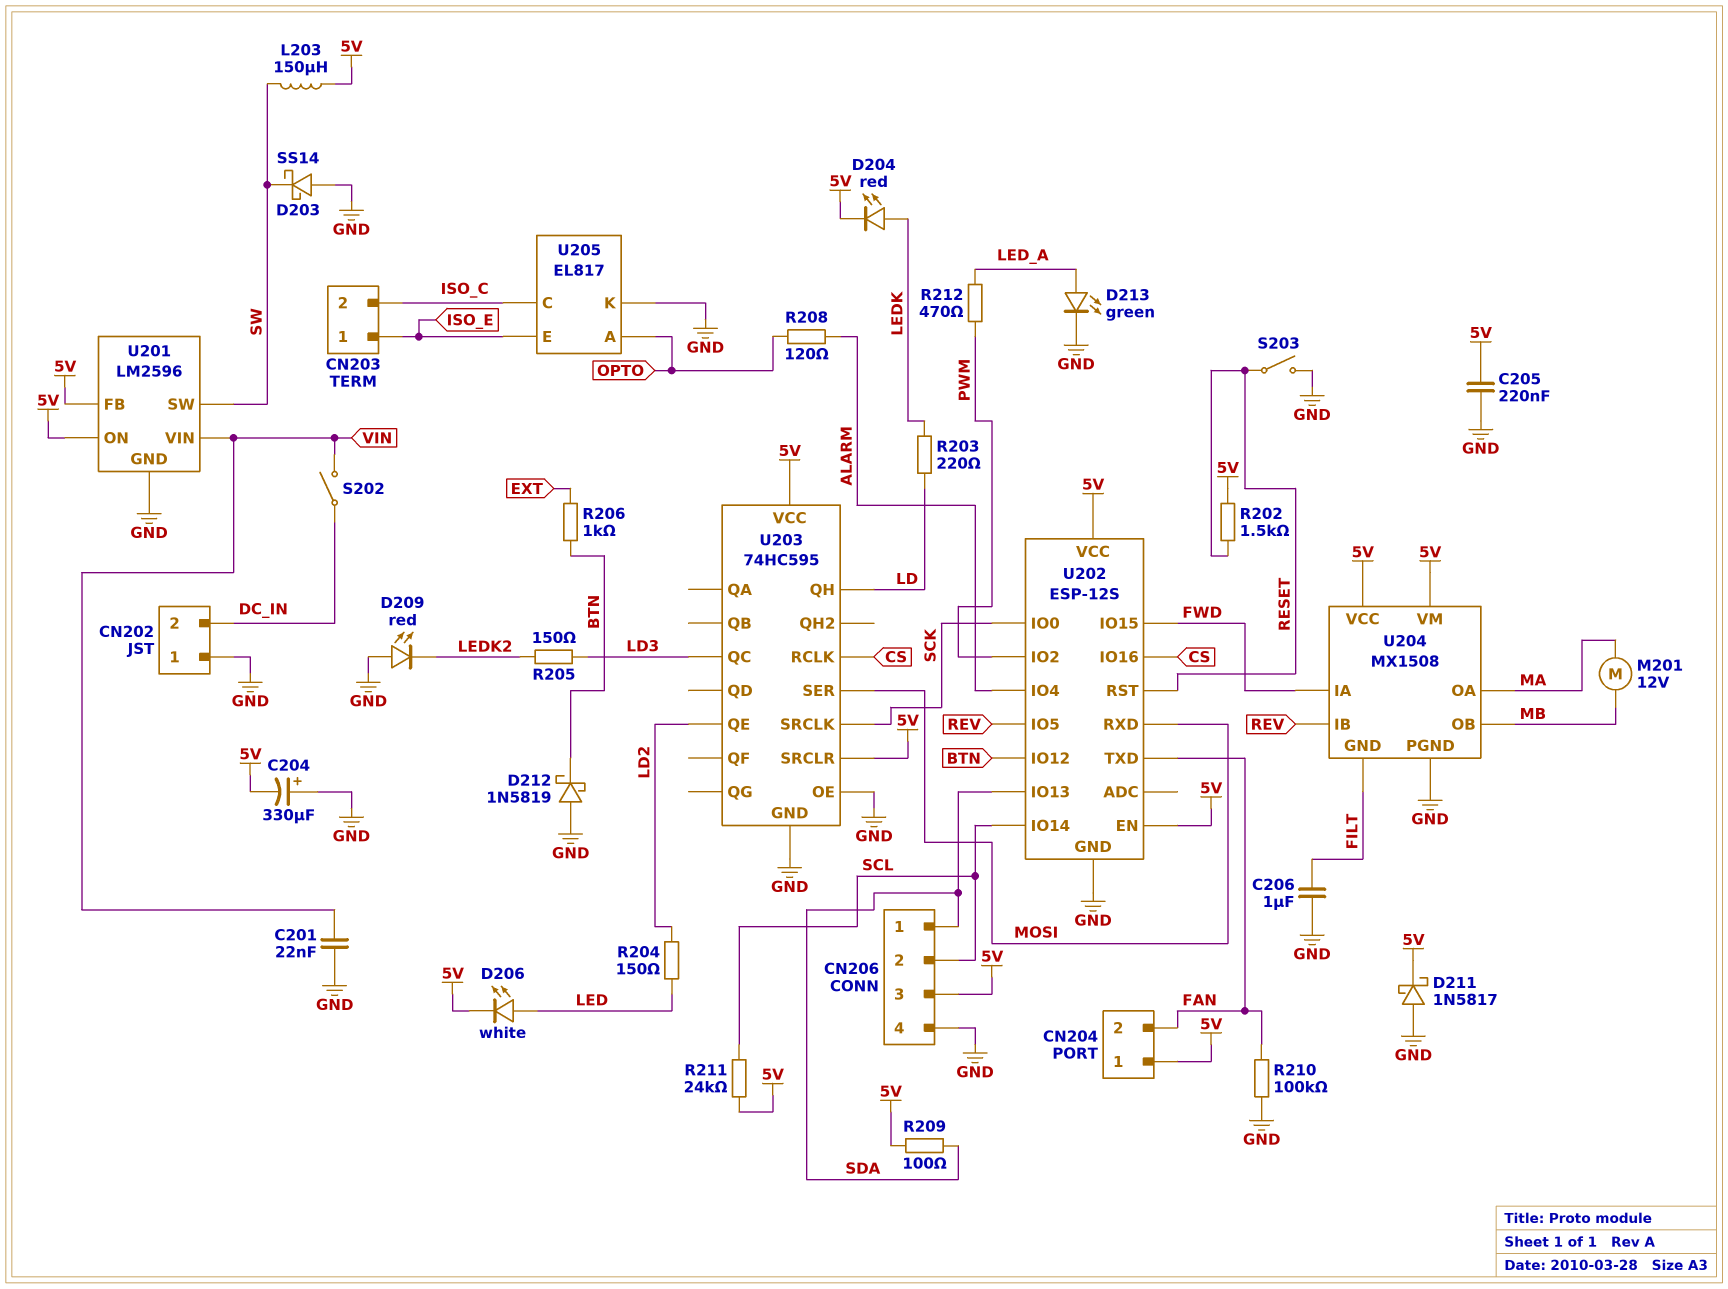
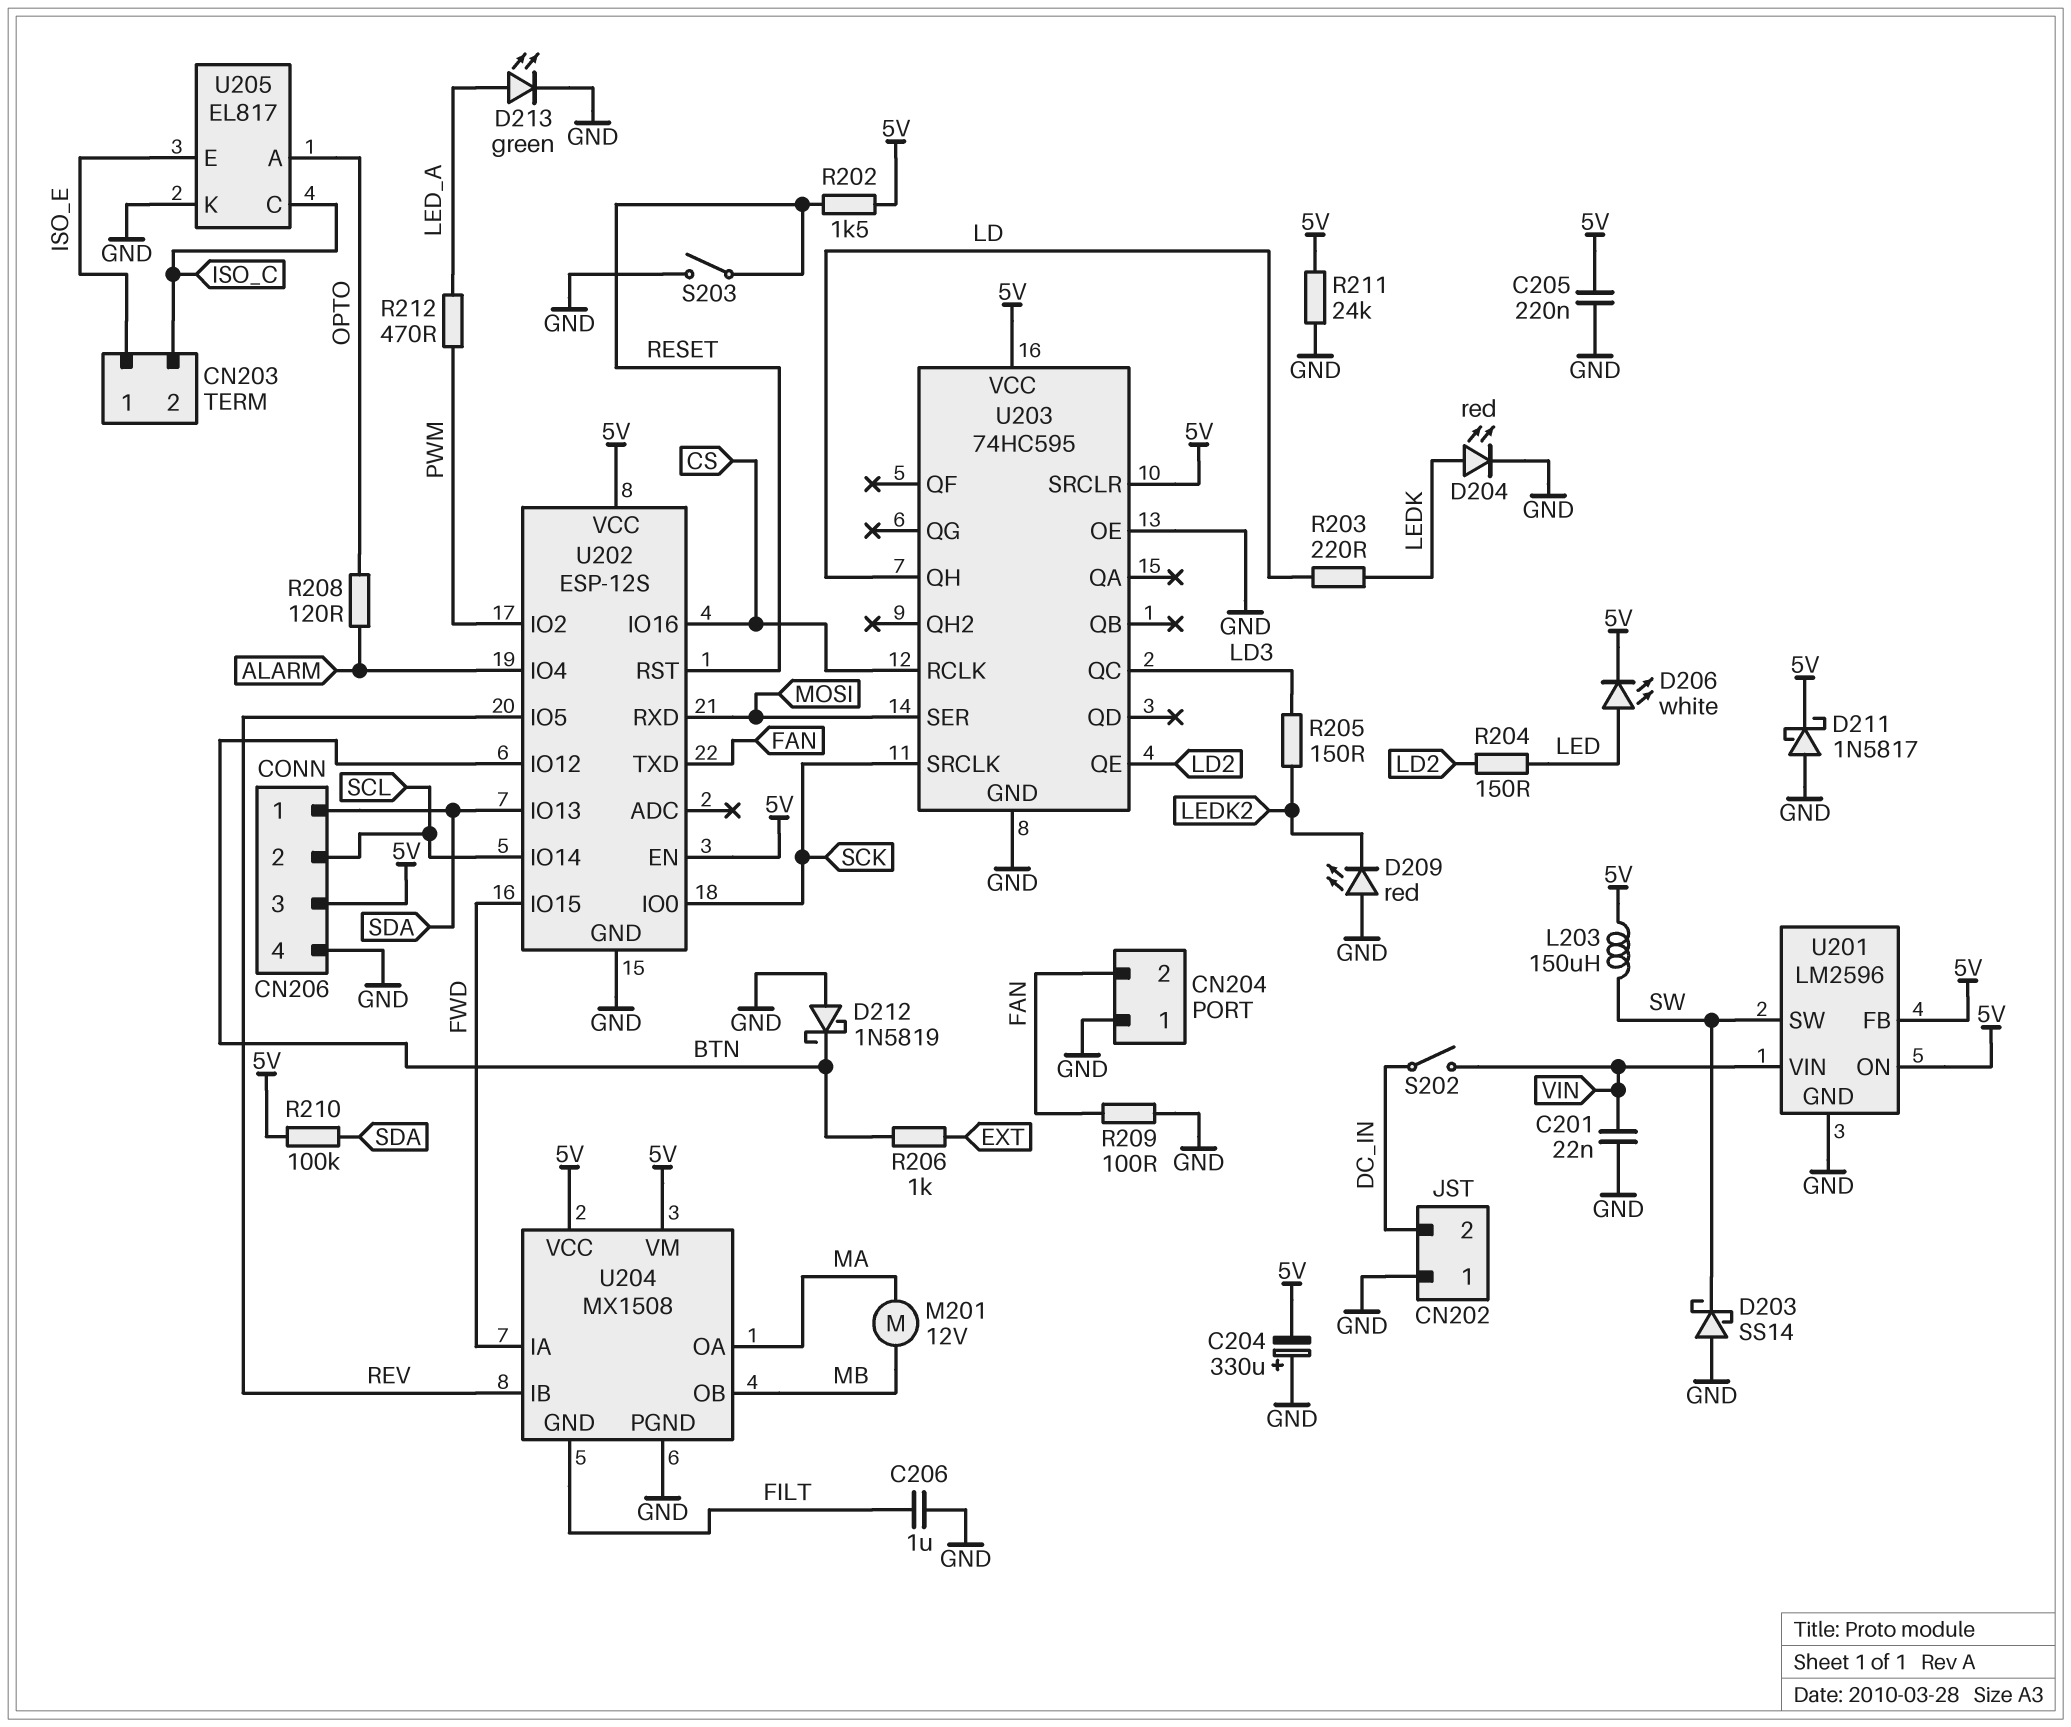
CN204 pin 1: 5V -> GND
D204: LED red (A LEDK, K 5V) -> LED red (A LEDK, K GND)
R209: 100 (5V, SDA) -> 100 (FAN, GND)
R210: 100k (FAN, GND) -> 100k (5V, SDA)
R211: 24k (5V, SCL) -> 24k (5V, GND)

